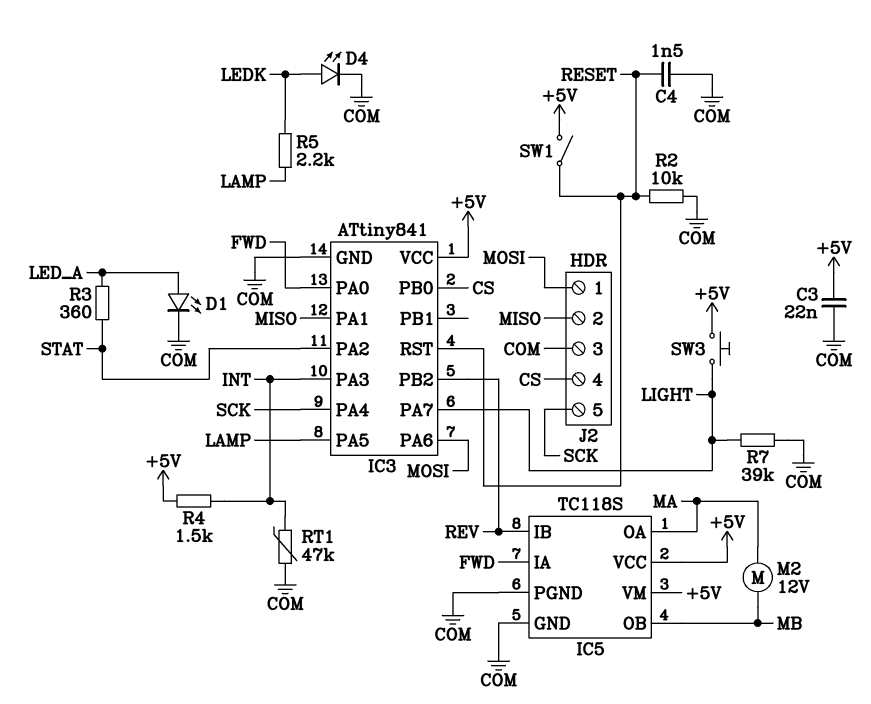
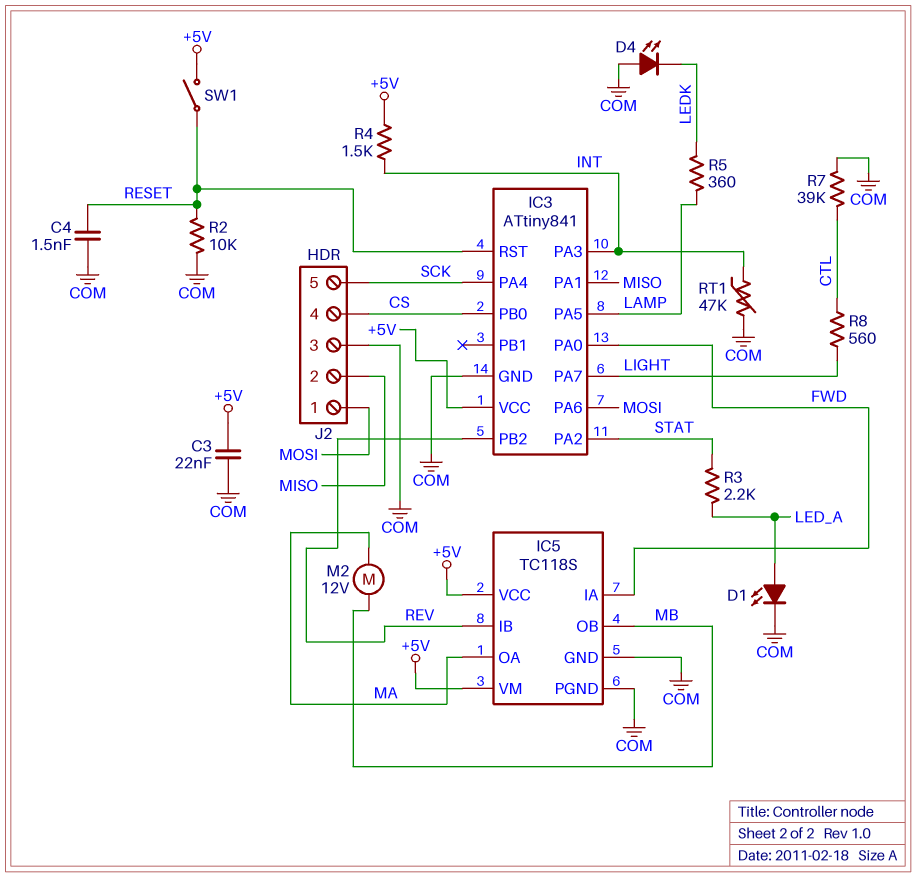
D4: LED (A LEDK, K COM) -> LED (A COM, K LEDK)
R3: 360 (LED_A, STAT) -> 2.2k (LED_A, STAT)
R5: 2.2k (LAMP, LEDK) -> 360 (LAMP, LEDK)
R7: 39k (COM, LIGHT) -> 39k (COM, CTL)
R8: none -> 560 (CTL, LIGHT)
SW3: button (+5V, LIGHT) -> none

